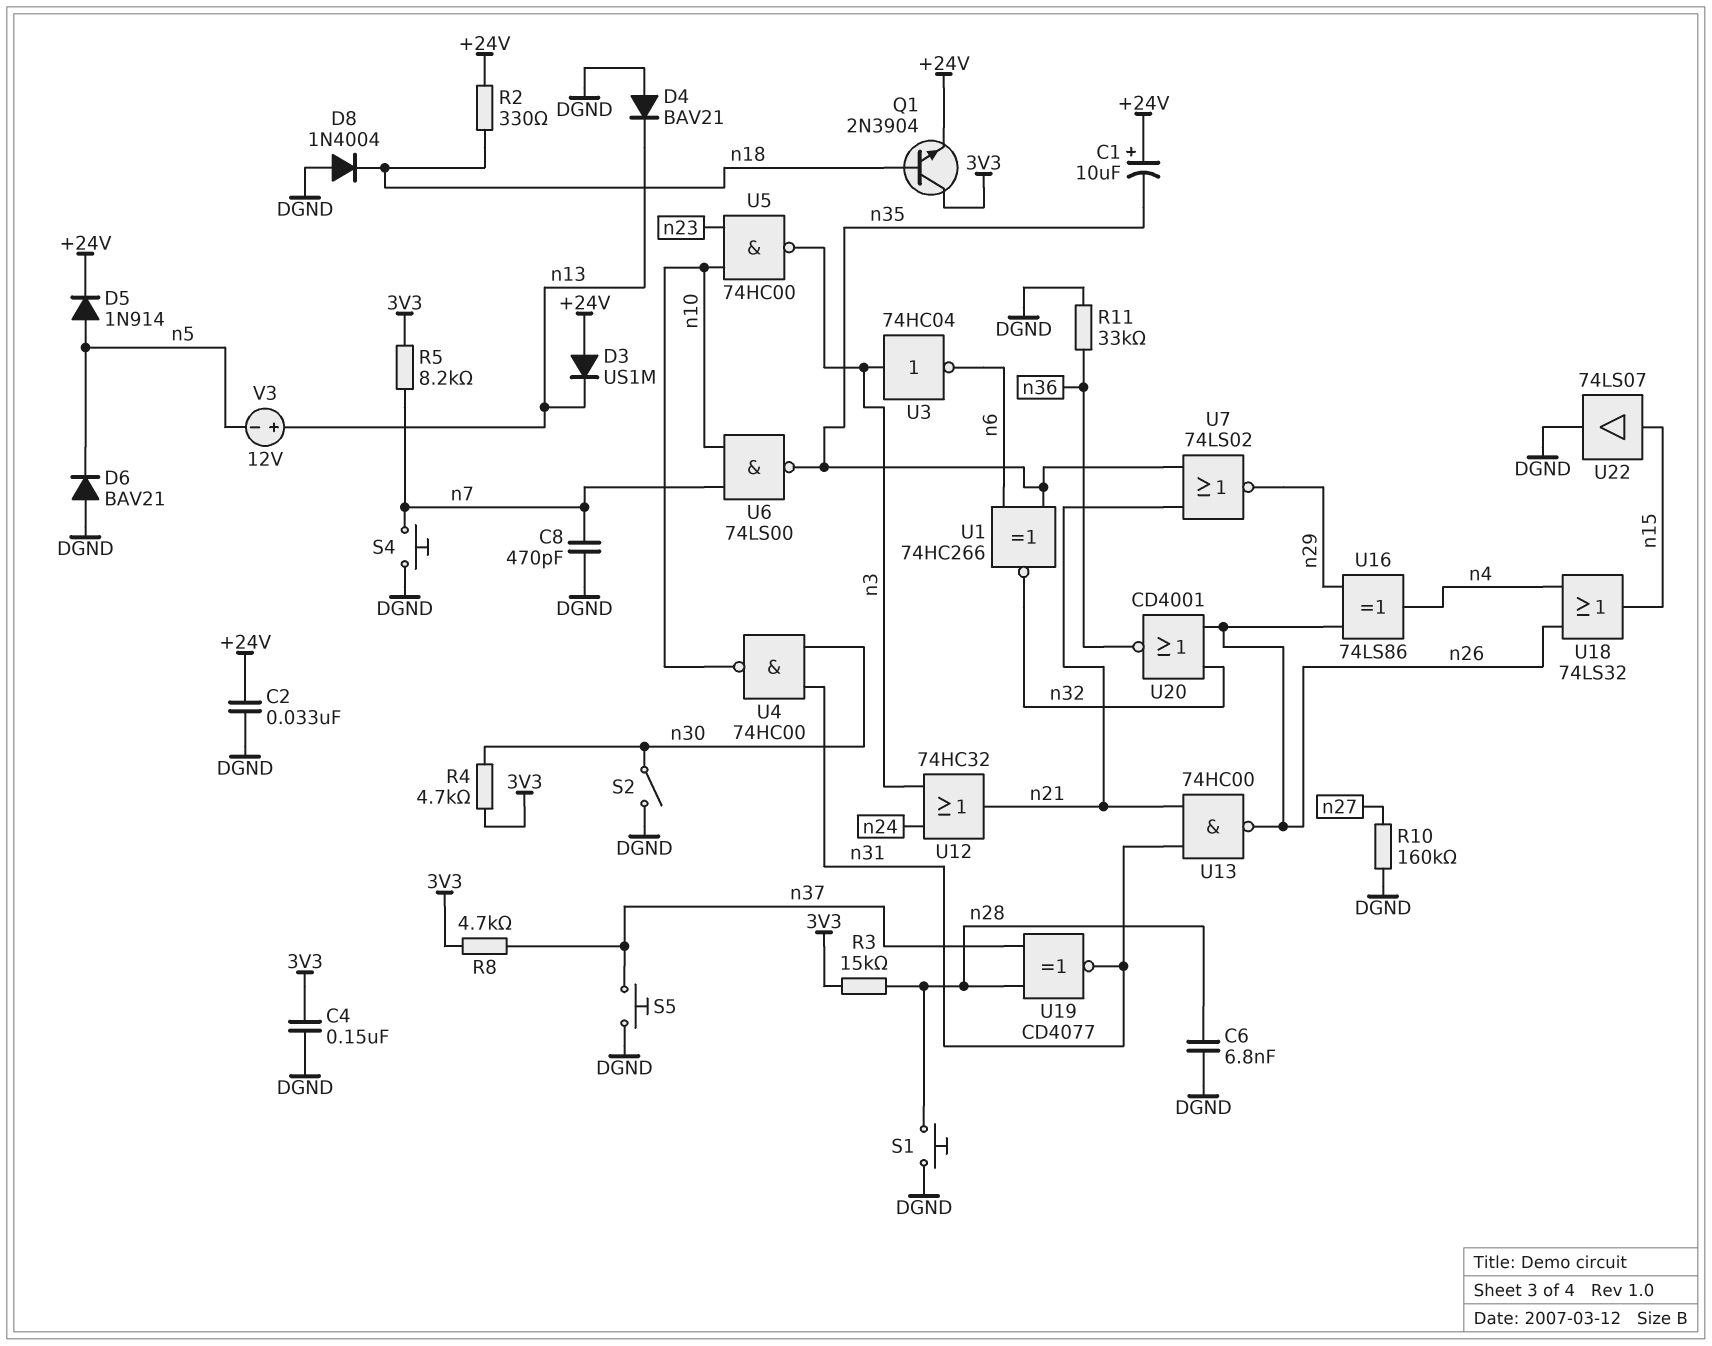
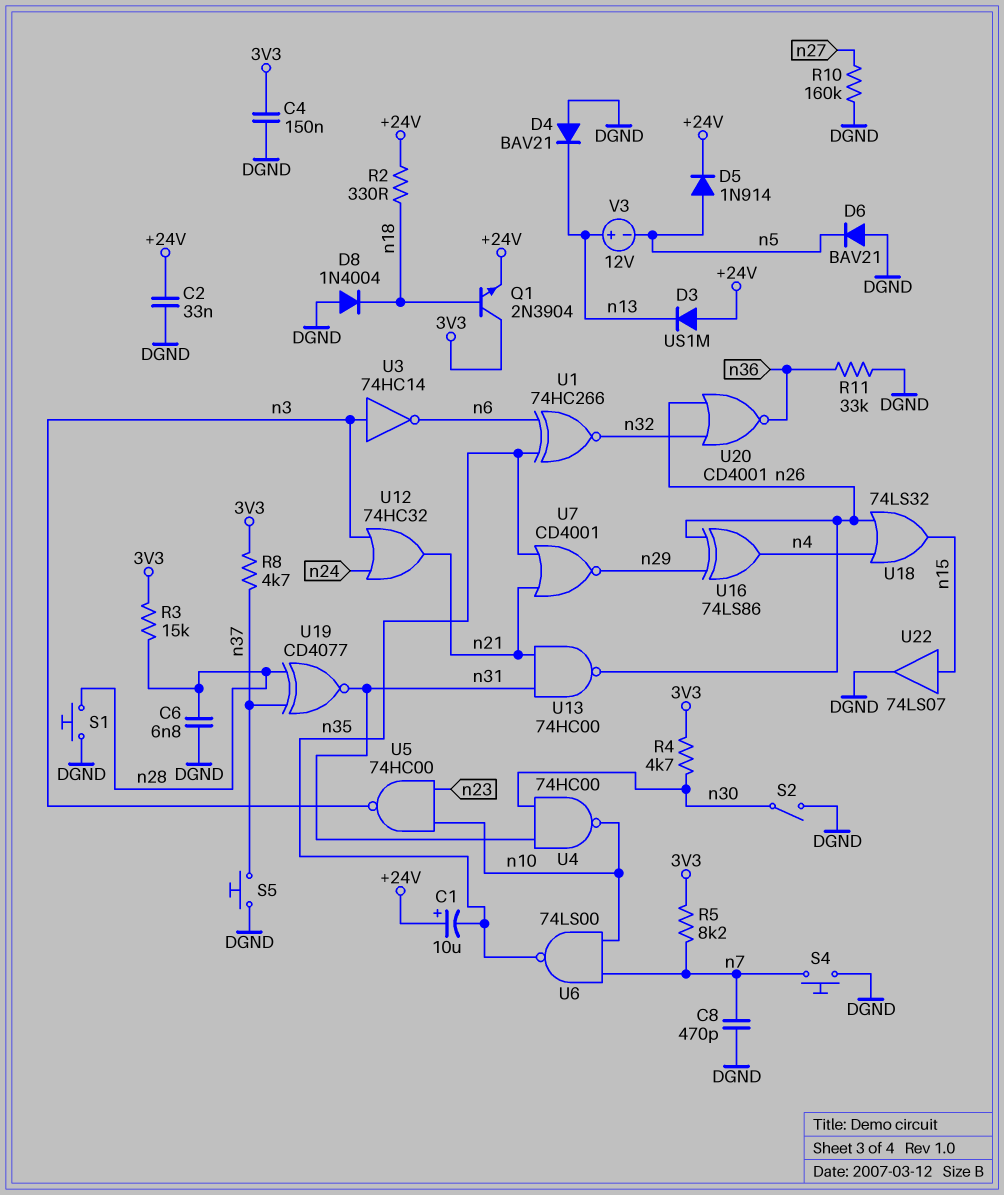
U3: NOT 74HC04 (in n3, out n6) -> NOT 74HC14 (in n3, out n6)
U7: NOR 74LS02 (in n21, in n35, out n29) -> NOR CD4001 (in n21, in n35, out n29)

